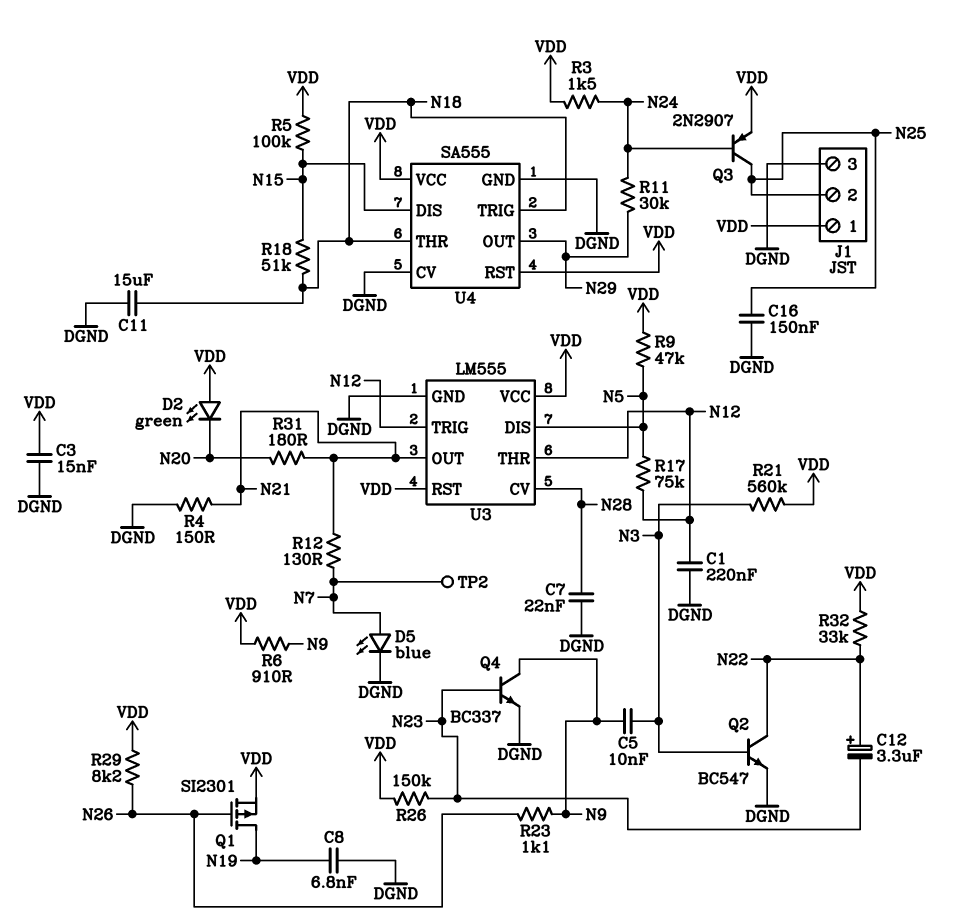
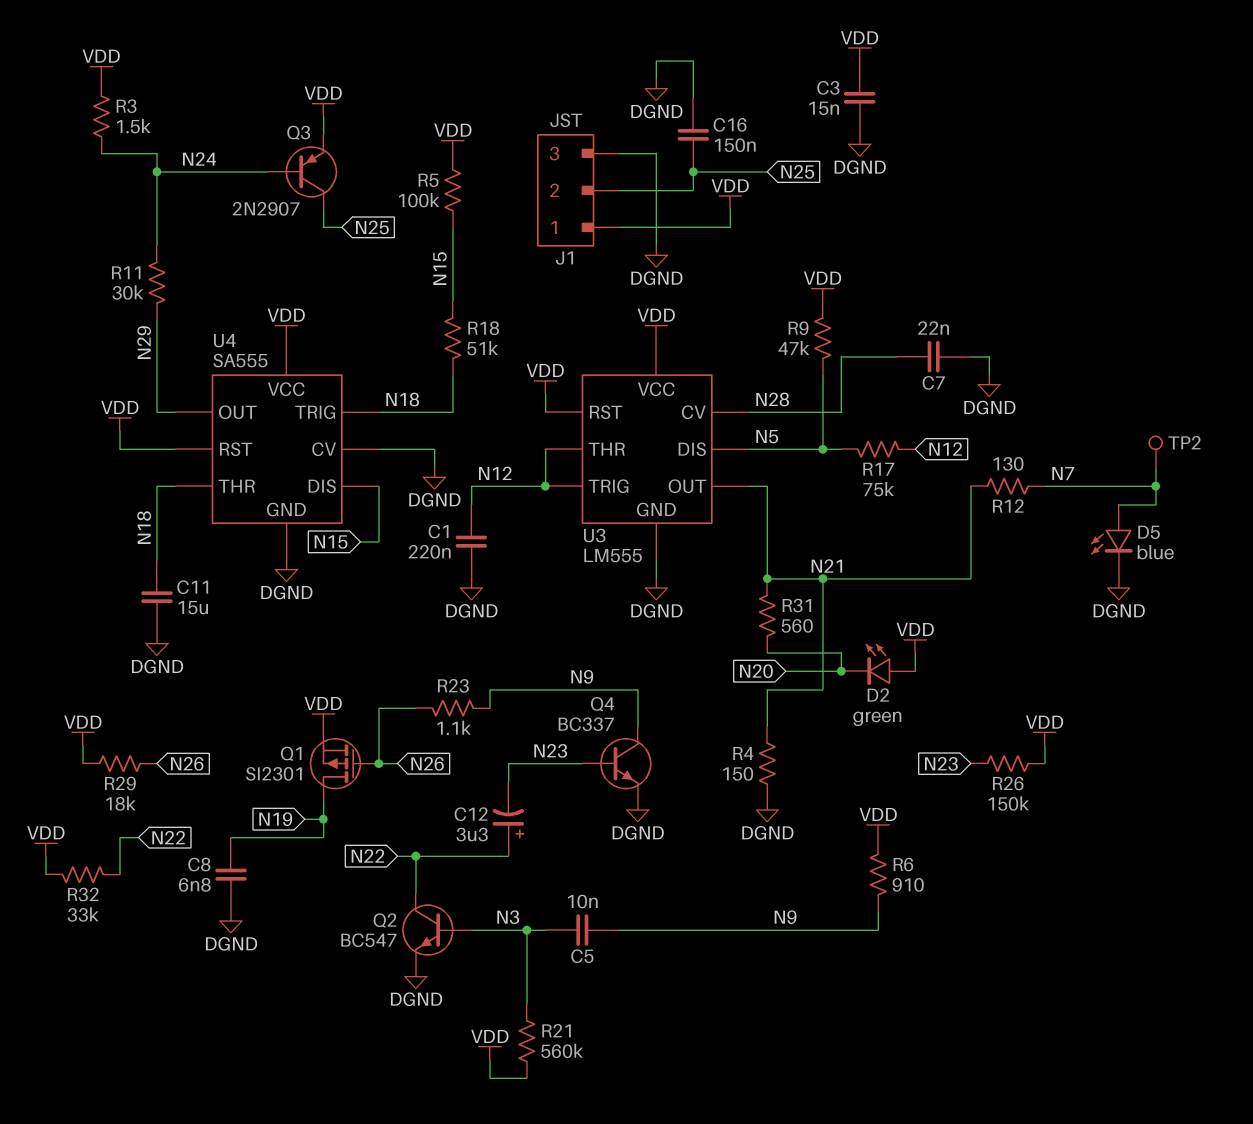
R29: 8.2k (N26, VDD) -> 18k (N26, VDD)
R31: 180 (N20, N21) -> 560 (N20, N21)

